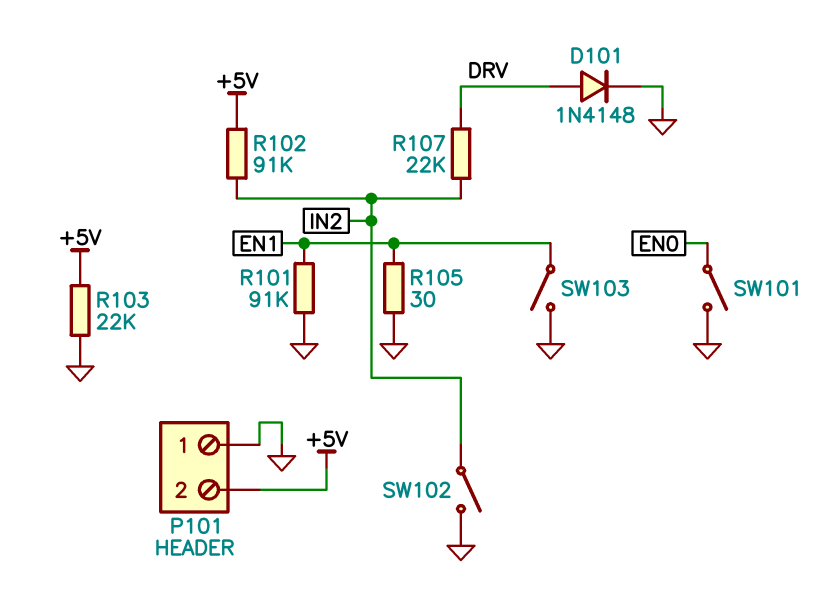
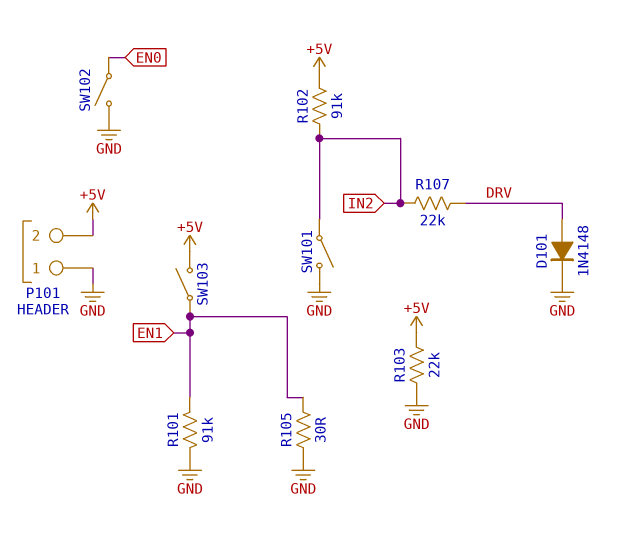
SW101: switch (EN0, GND) -> switch (GND, IN2)
SW102: switch (GND, IN2) -> switch (EN0, GND)
SW103: switch (EN1, GND) -> switch (+5V, EN1)

